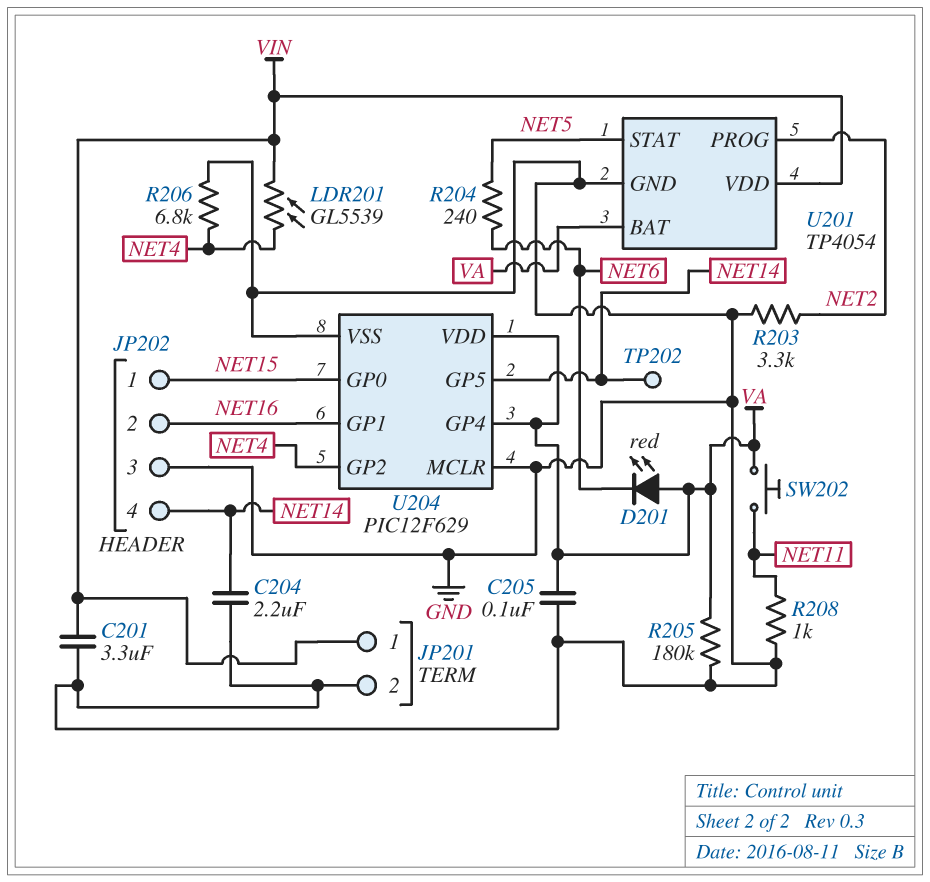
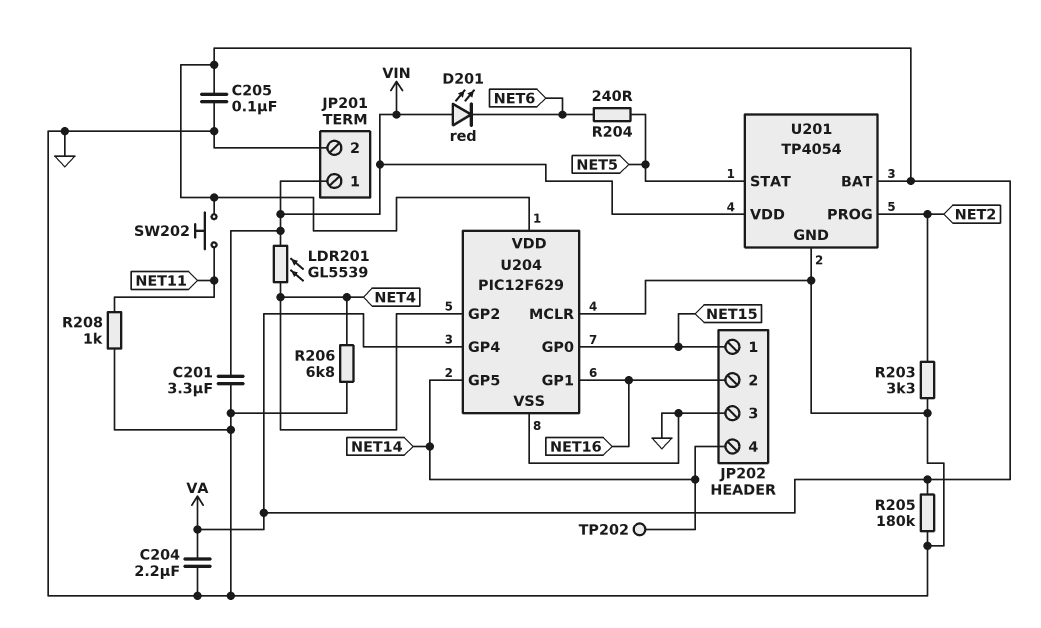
C204: 2.2uF (GND, NET14) -> 2.2uF (GND, VA)
D201: LED red (A VA, K NET6) -> LED red (A VIN, K NET6)

